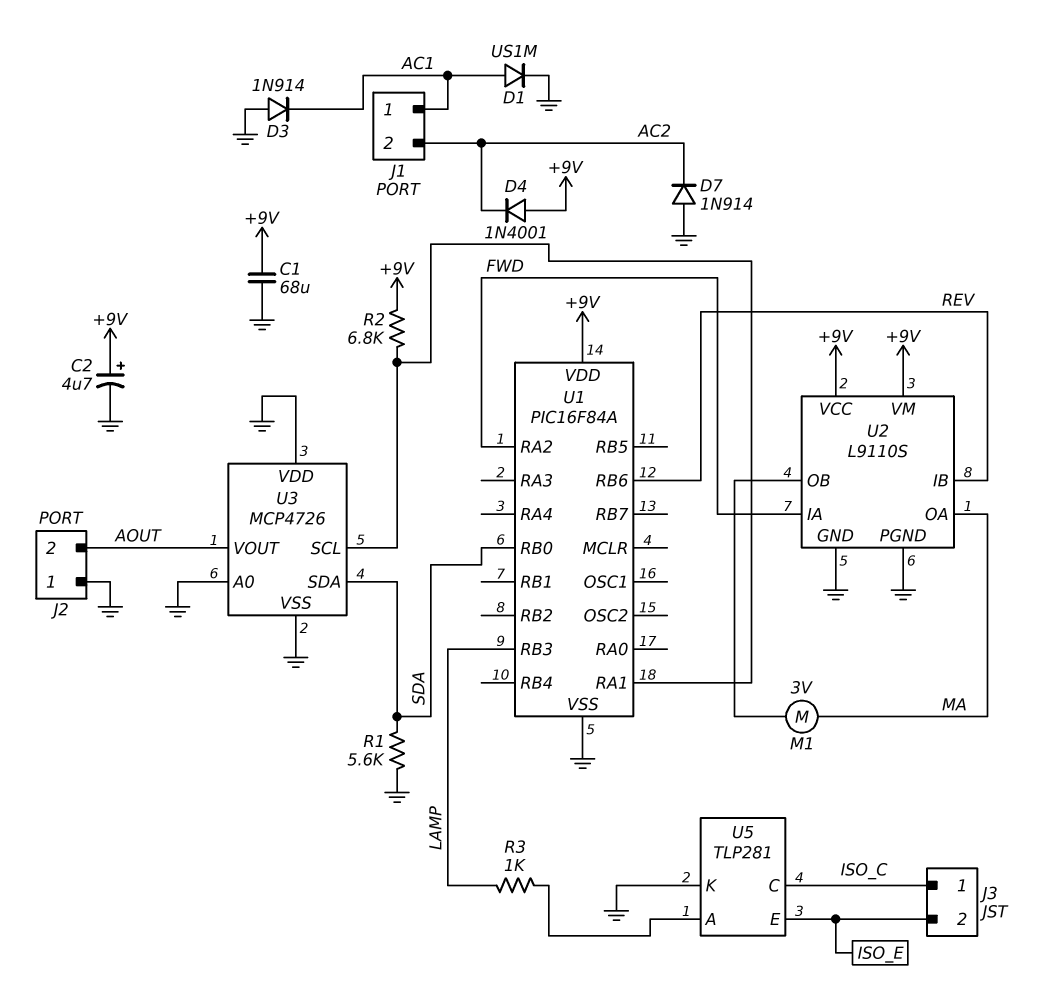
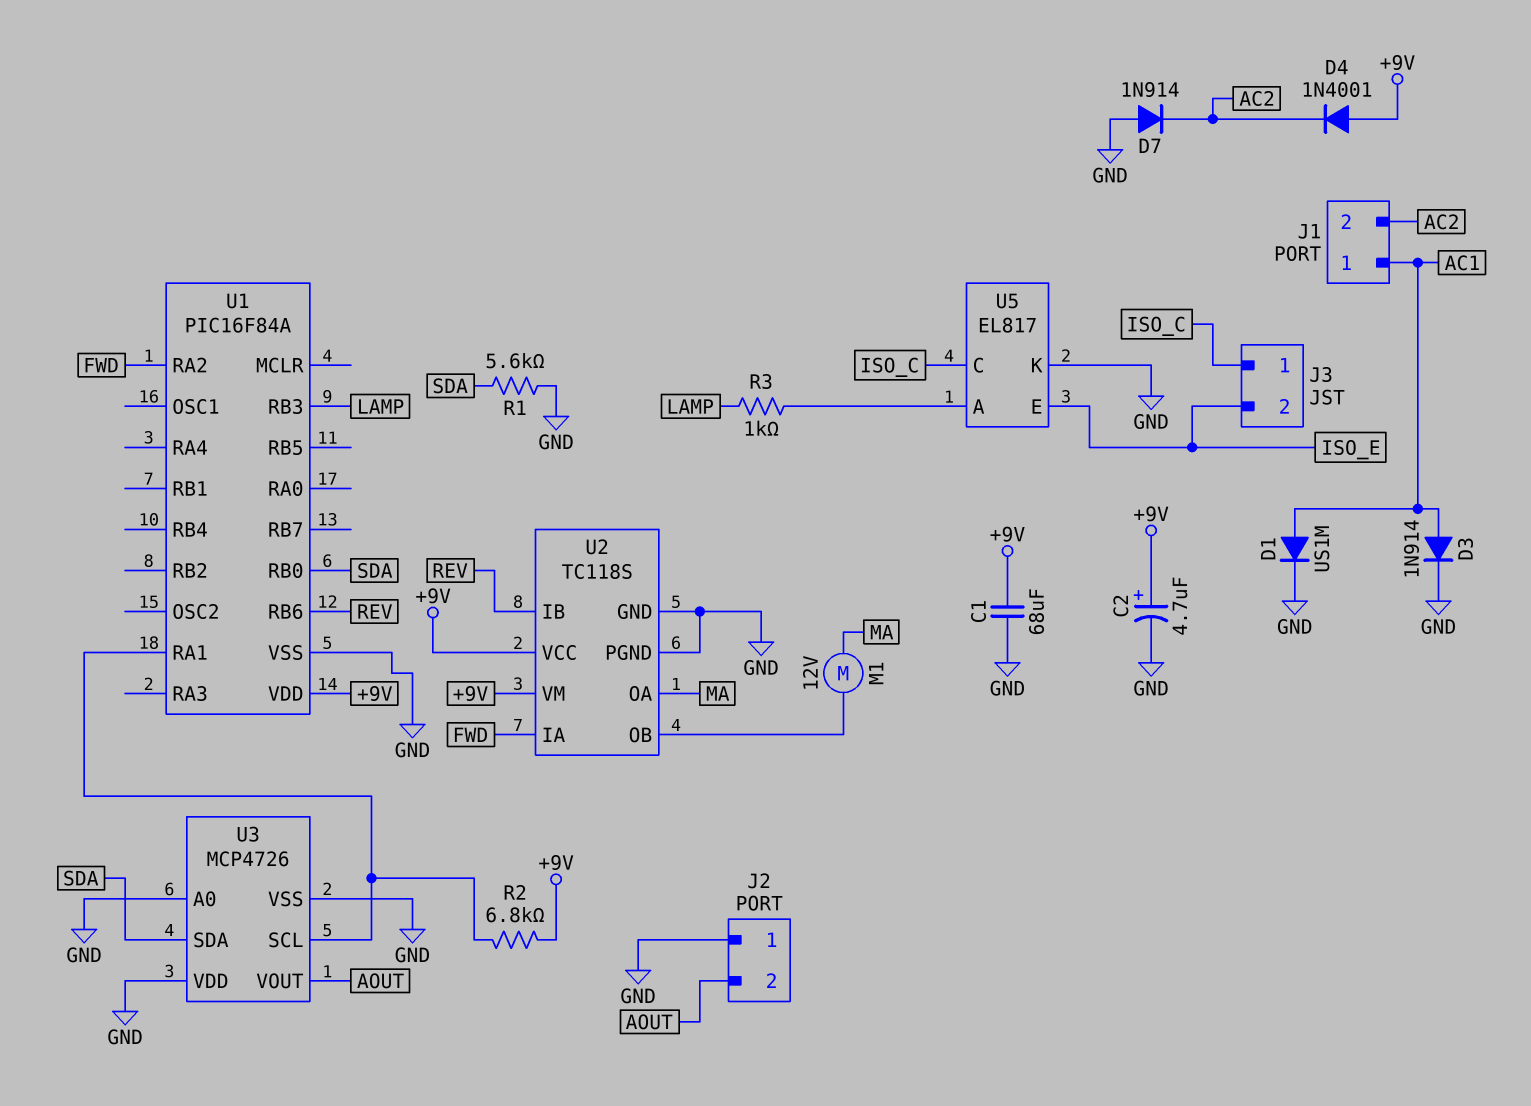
D3: diode 1N914 (A GND, K AC1) -> diode 1N914 (A AC1, K GND)
M1: motor 3V (MA, U2/OB) -> motor 12V (MA, U2/OB)
U2: L9110S -> TC118S
U5: TLP281 -> EL817

